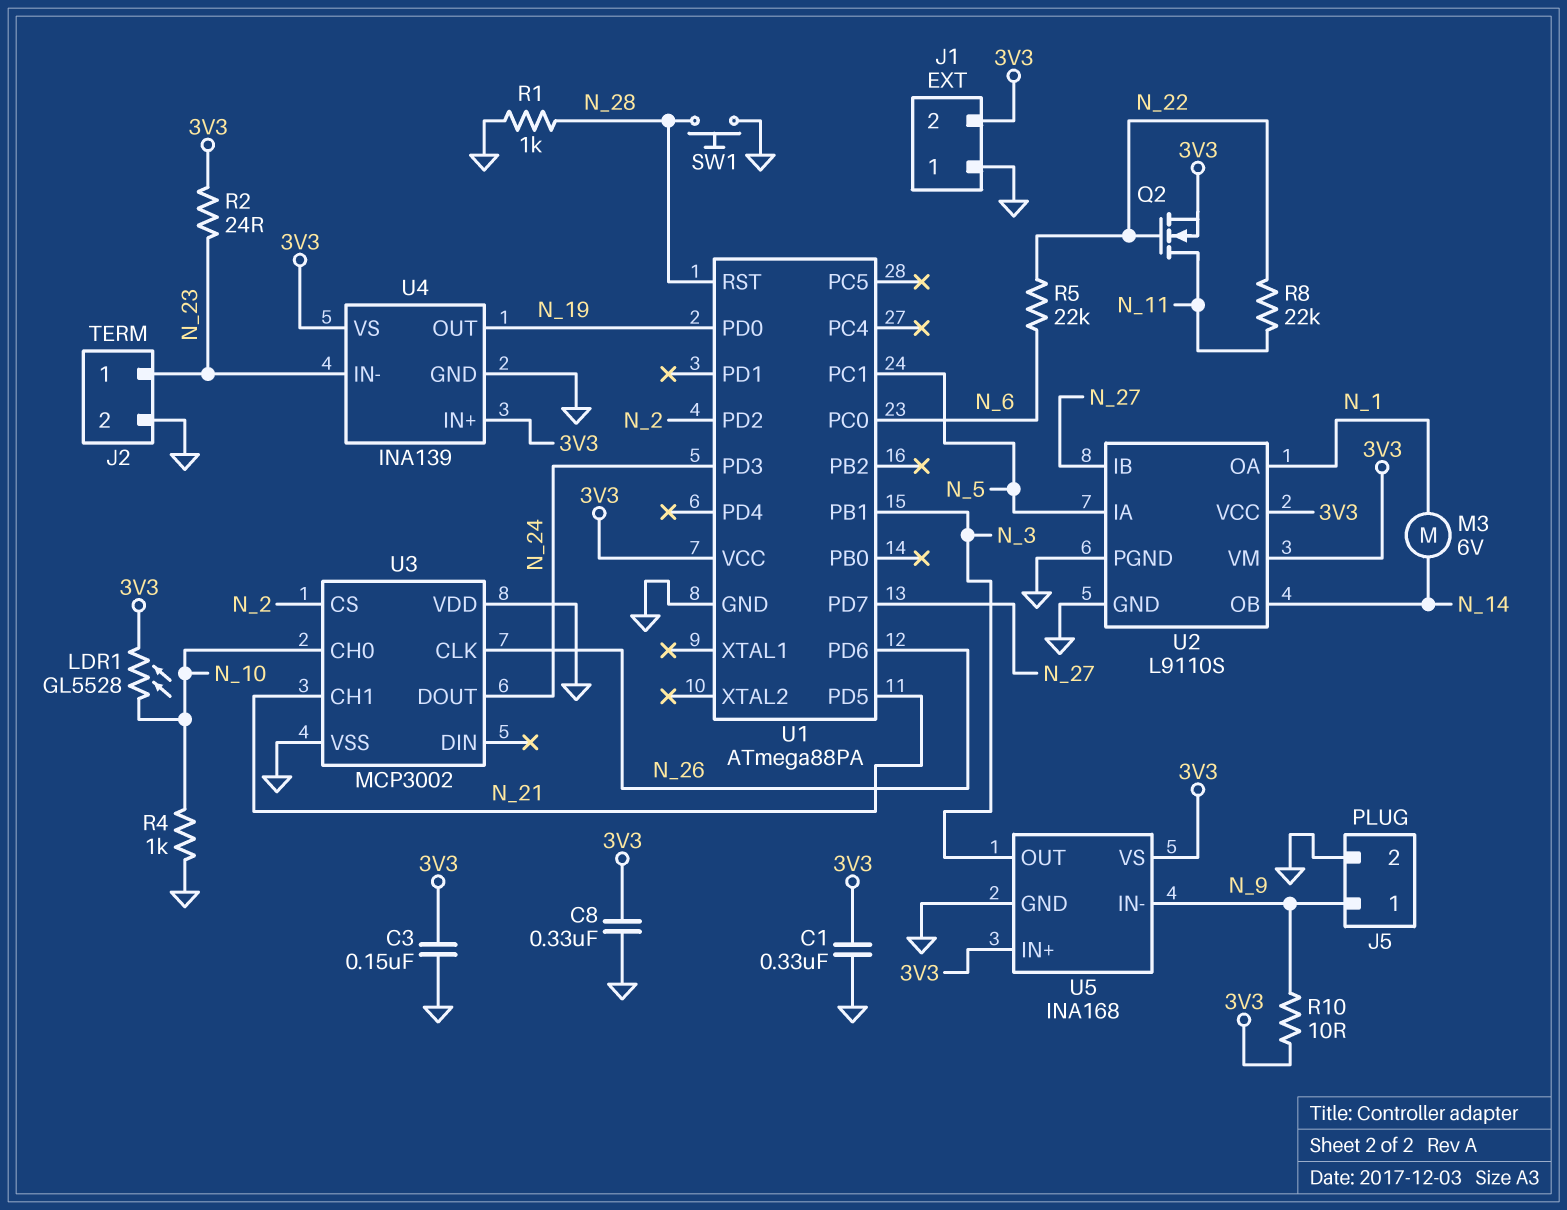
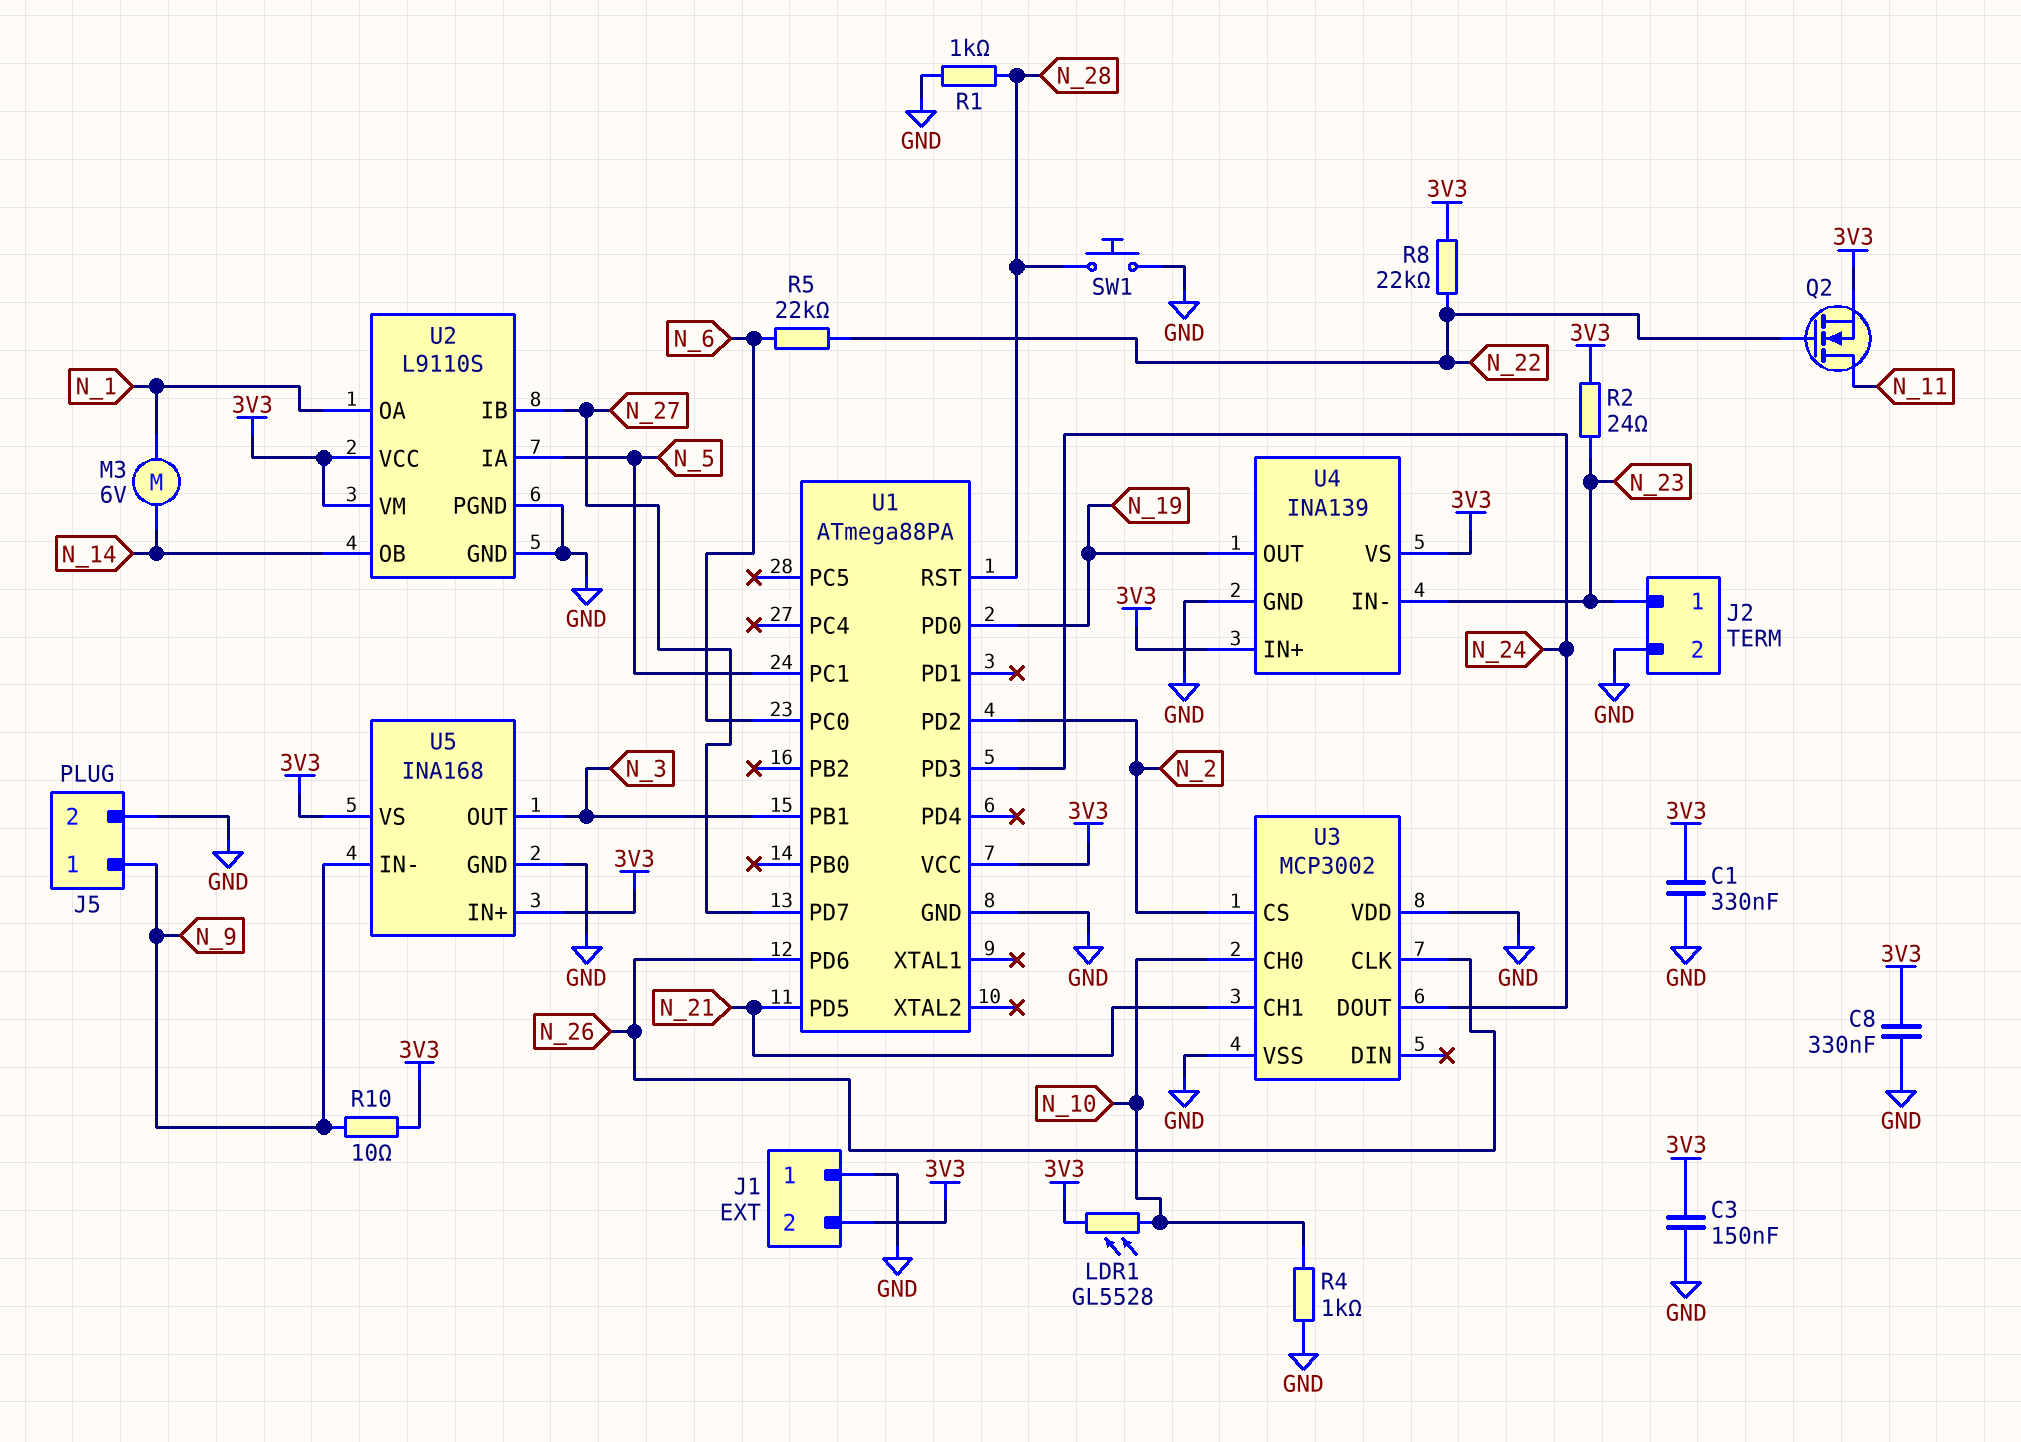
R8: 22k (N_11, N_22) -> 22k (3V3, N_22)

